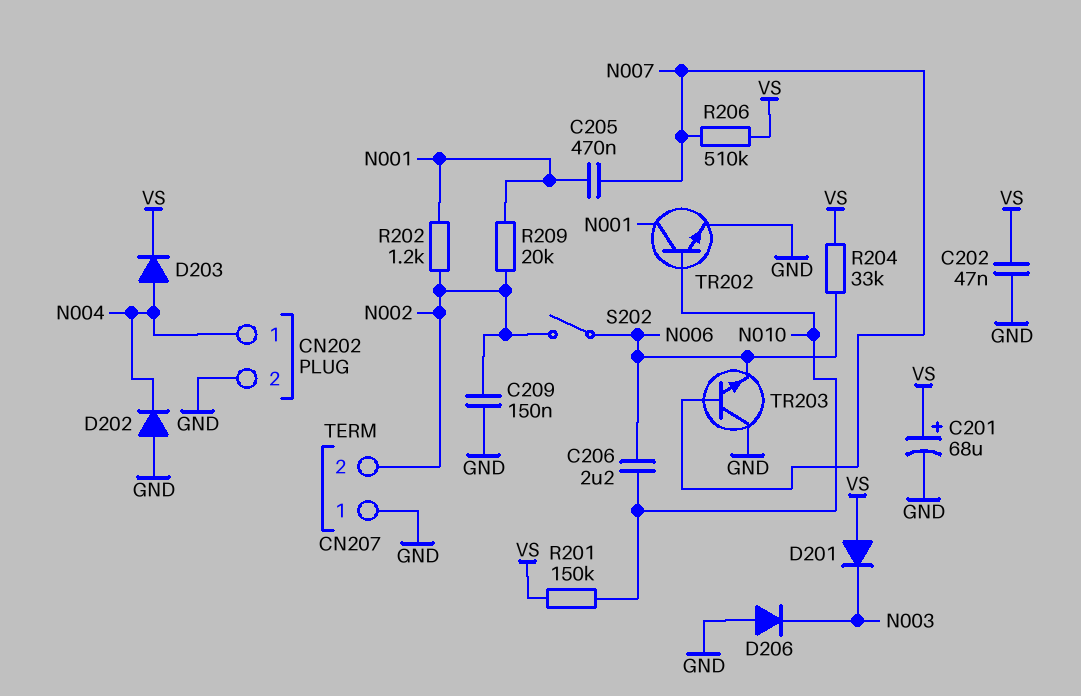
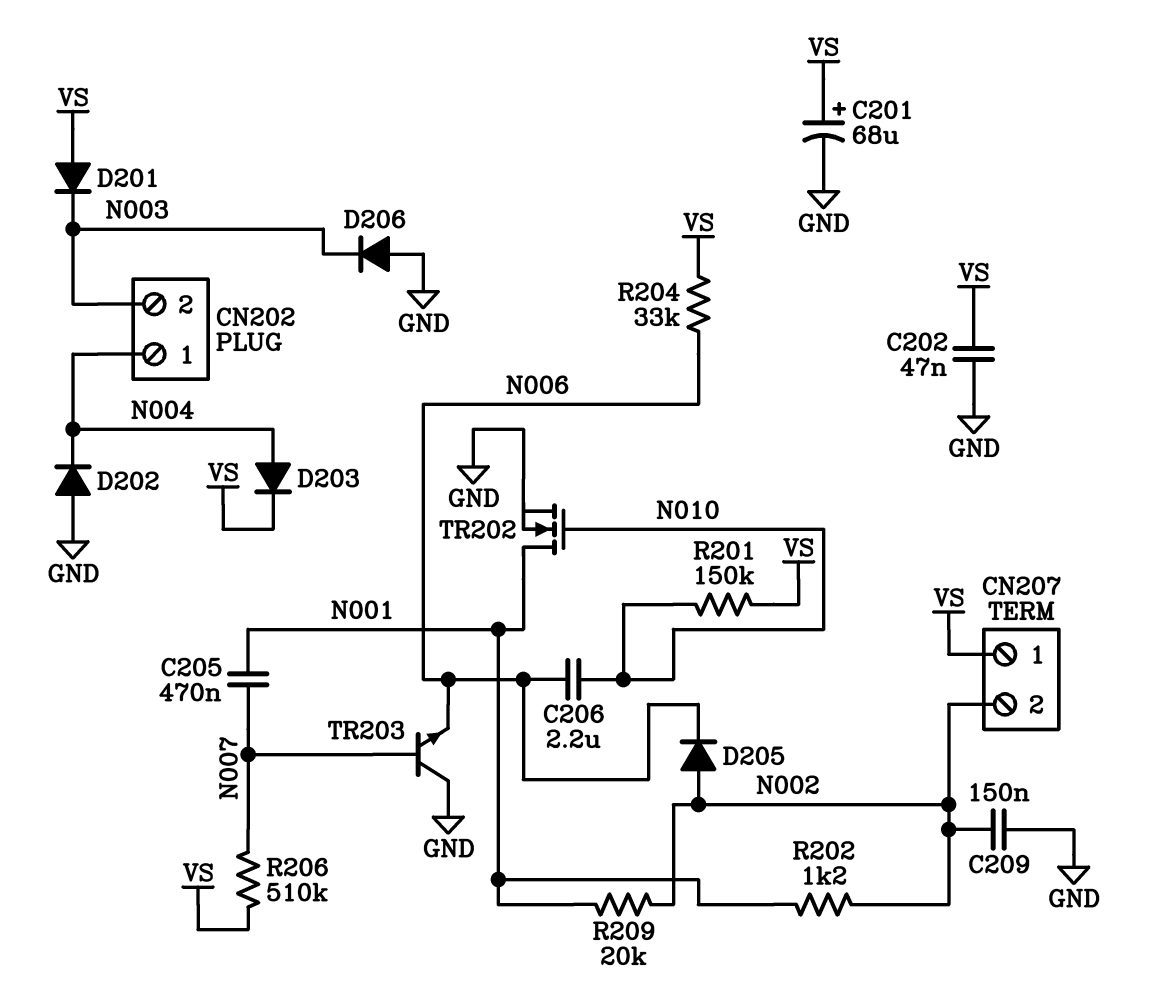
CN202 pin 2: GND -> N003
CN207 pin 1: GND -> VS
D205: none -> diode (A N002, K N006)
S202: switch (N002, N006) -> none
TR202: NPN (B N010, C N001, E GND) -> NMOS (G N010, D N001, S GND)

